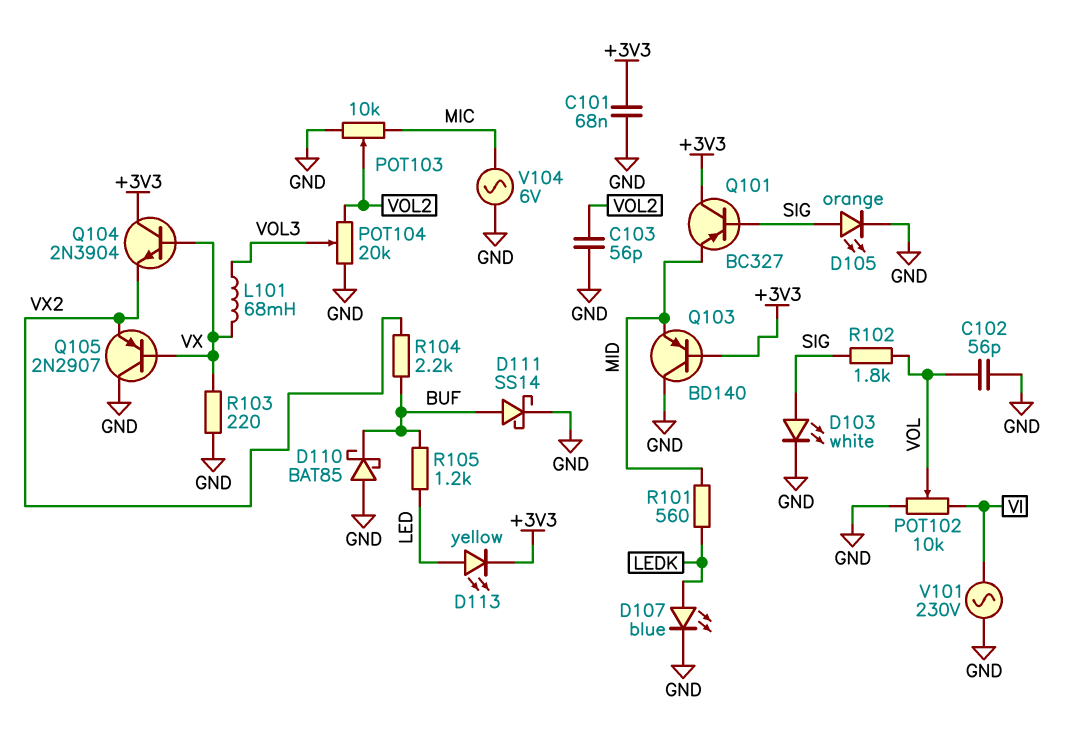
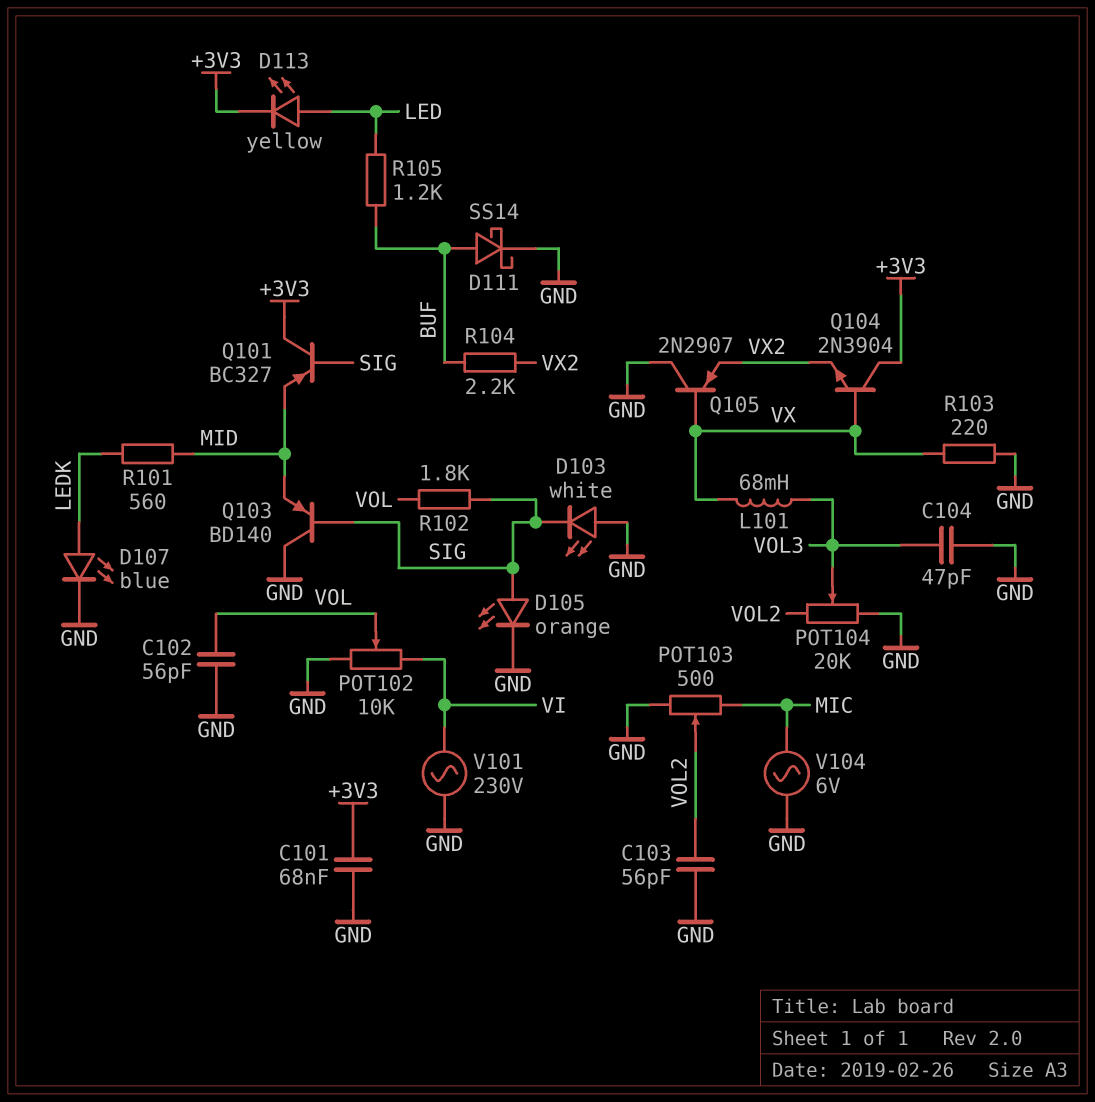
C104: none -> 47pF (GND, VOL3)
D103: LED white (A SIG, K GND) -> LED white (A GND, K SIG)
D110: schottky BAT85 (A GND, K BUF) -> none
POT103: 10k (GND, MIC, wiper VOL2) -> 500 (GND, MIC, wiper VOL2)
Q103: PNP BD140 (B +3V3, C GND, E MID) -> PNP BD140 (B SIG, C GND, E MID)

